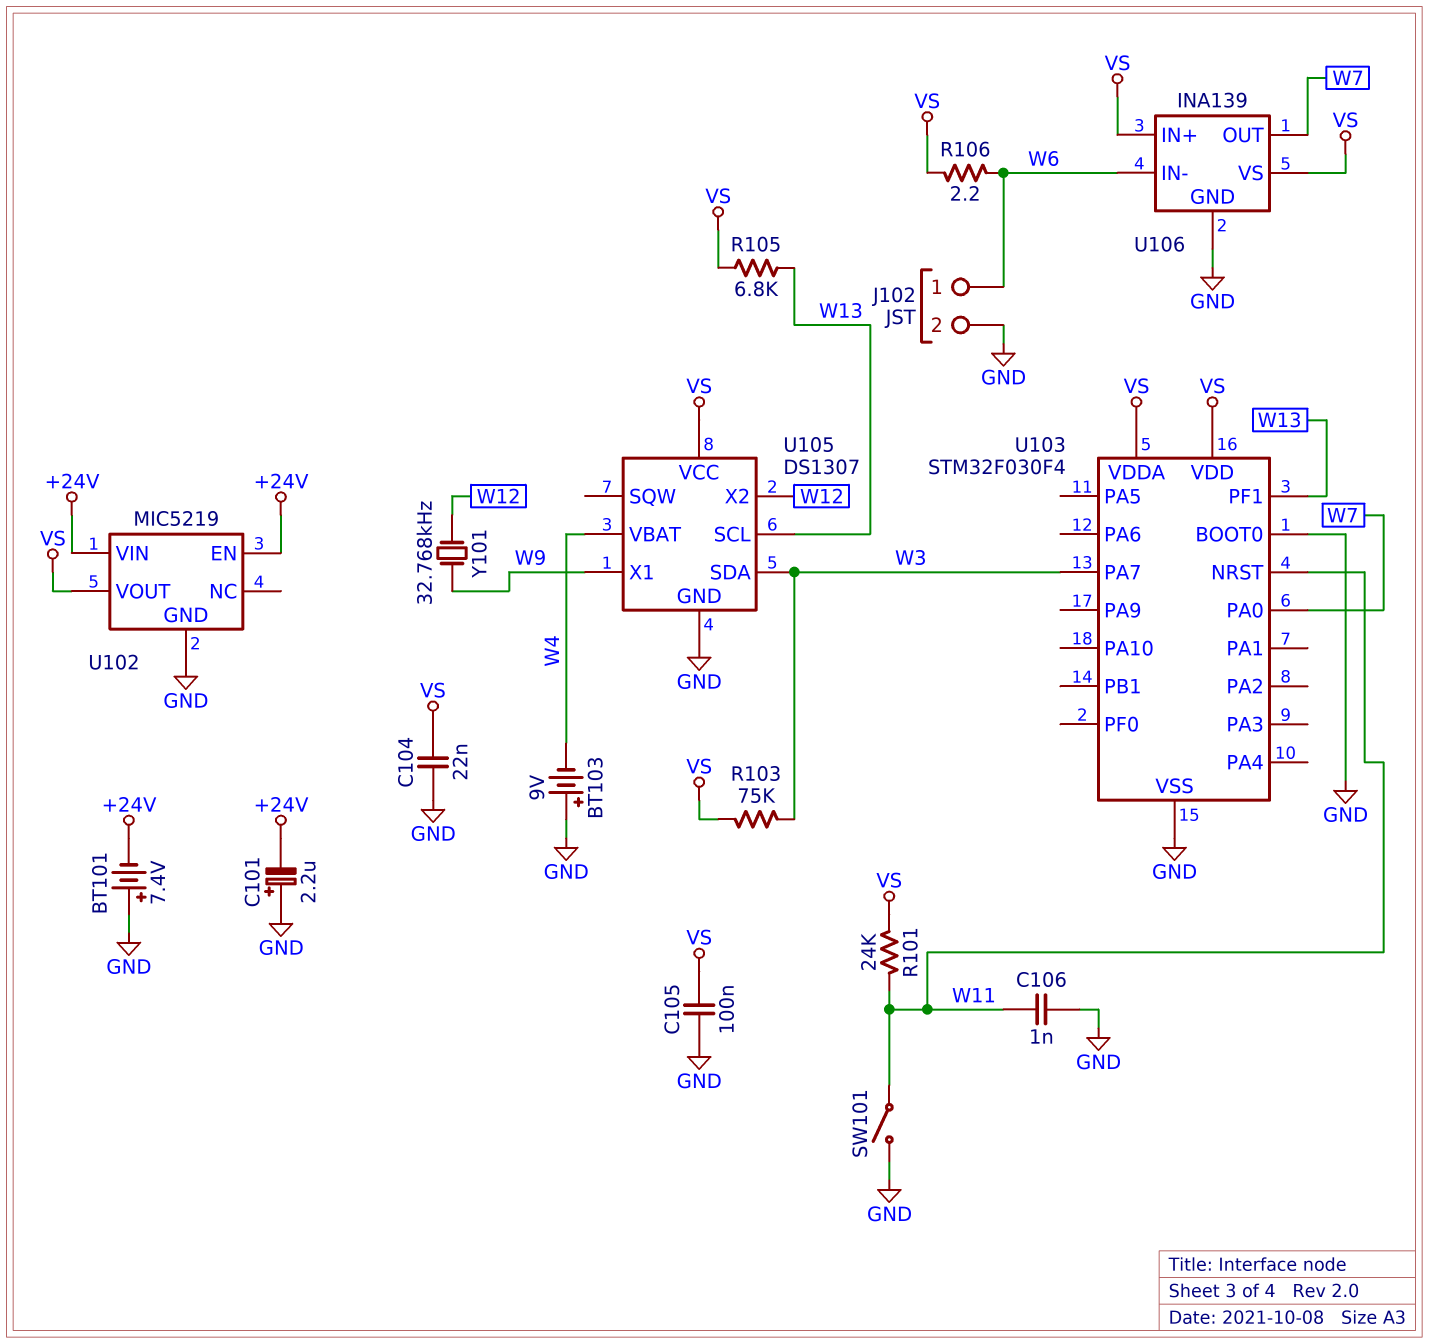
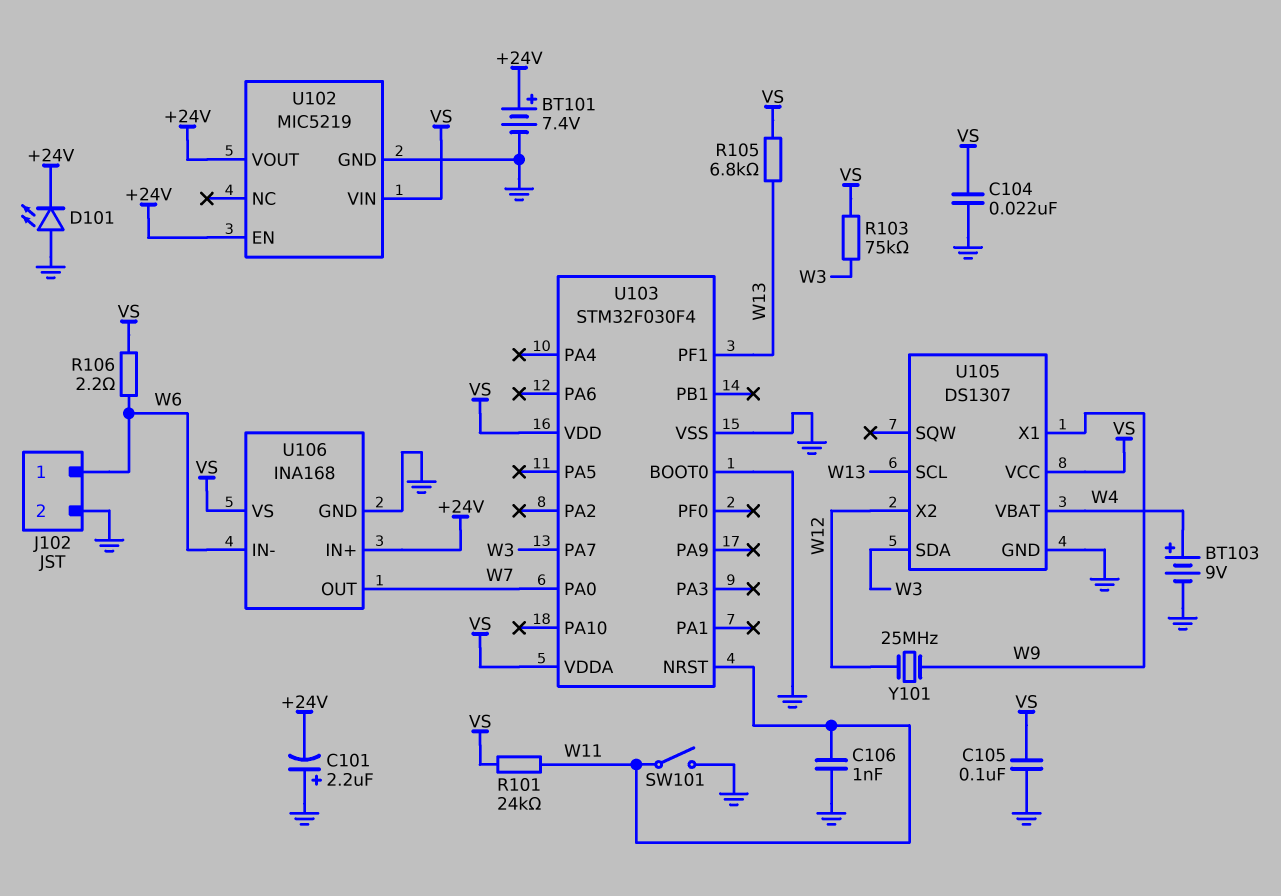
BT101: 7.4V (plus GND, minus +24V) -> 7.4V (plus +24V, minus GND)
BT103: 9V (plus GND, minus W4) -> 9V (plus W4, minus GND)
D101: none -> LED (A GND, K +24V)
U102 pin VIN: +24V -> VS
U102 pin VOUT: VS -> +24V
U106: INA139 -> INA168
U106 pin IN+: VS -> +24V
Y101: 32.768kHz (W9, W12) -> 25MHz (W9, W12)

